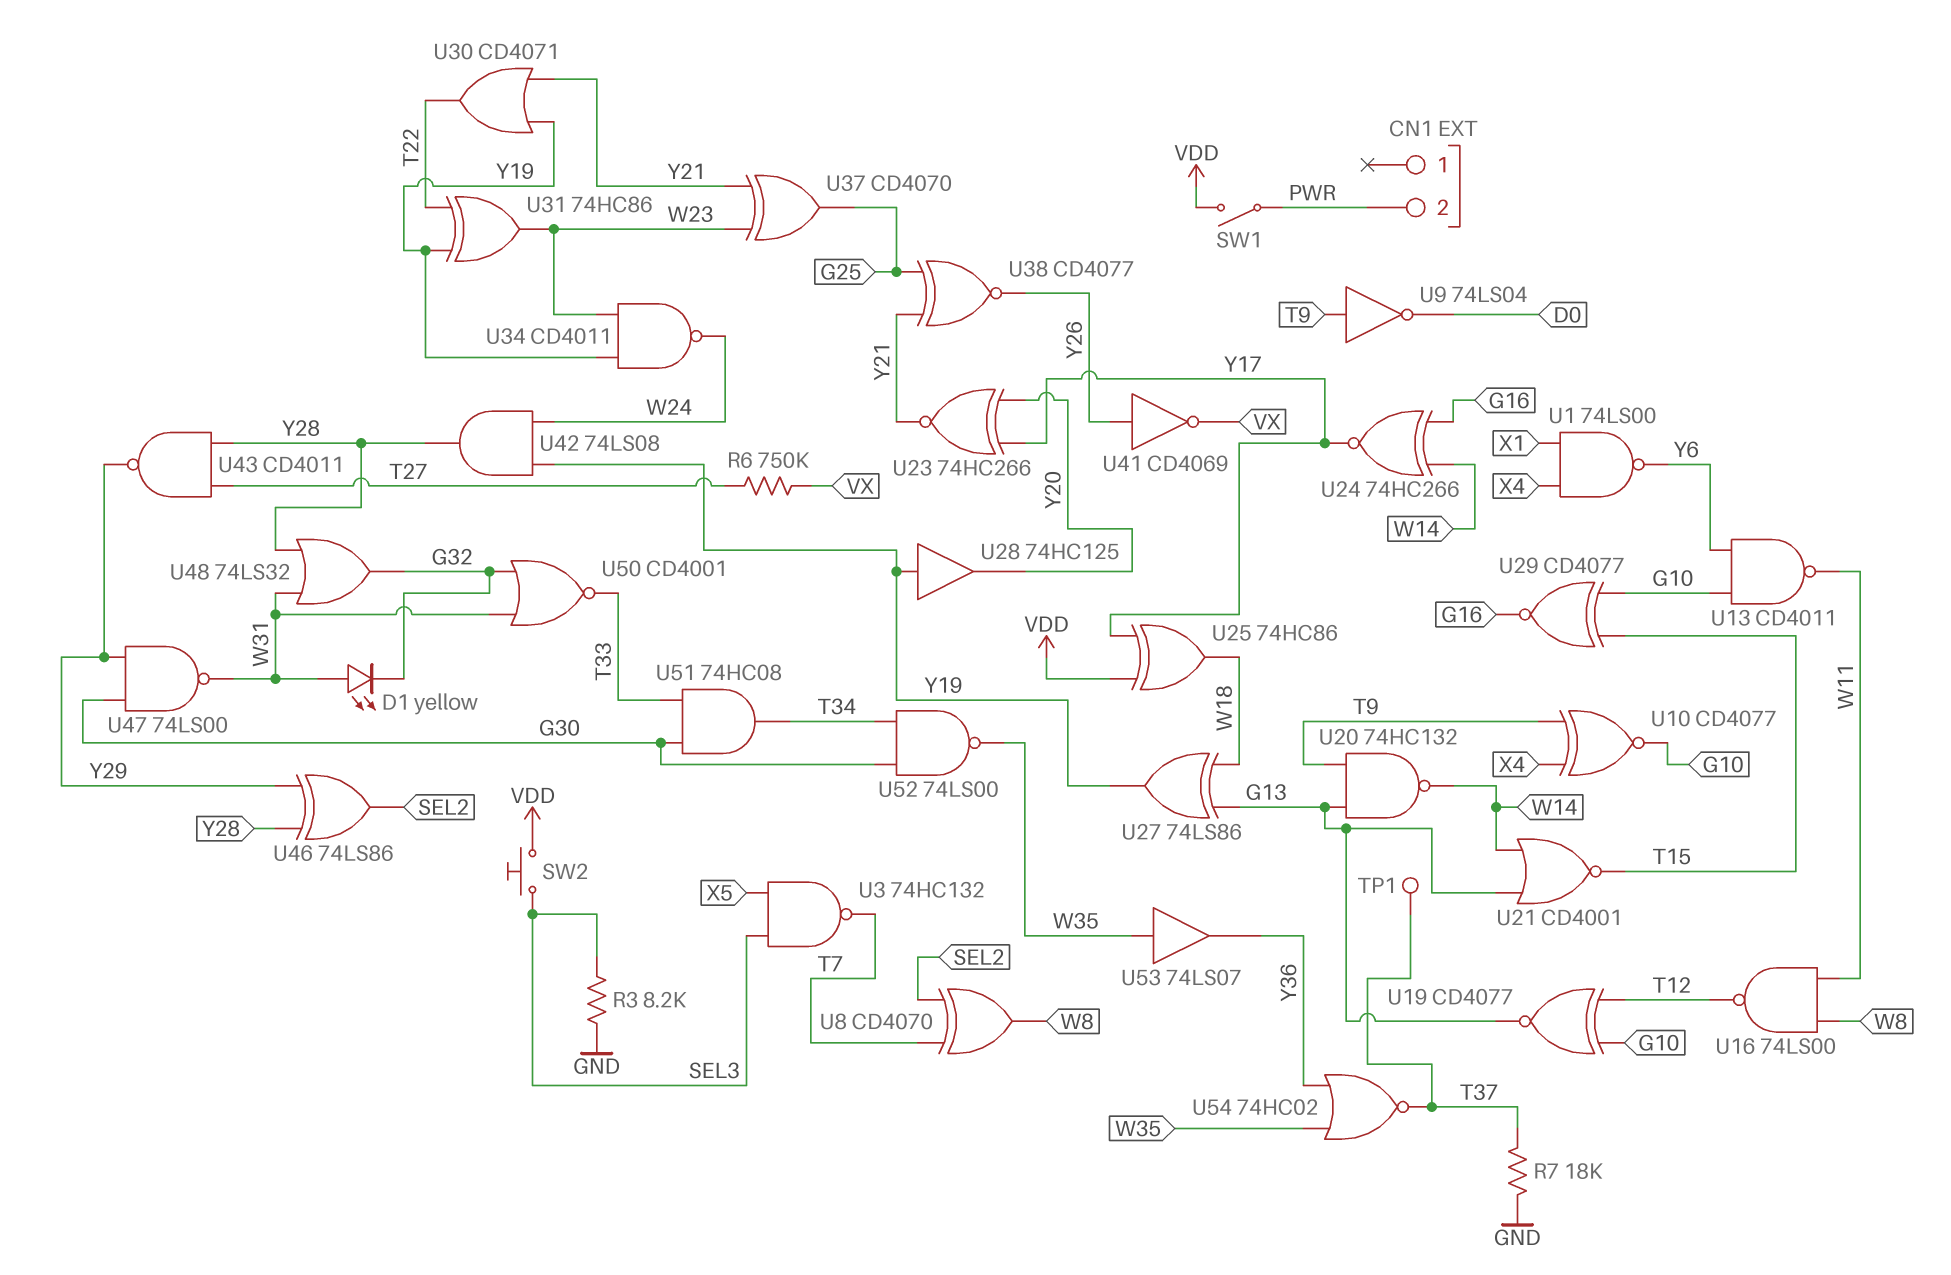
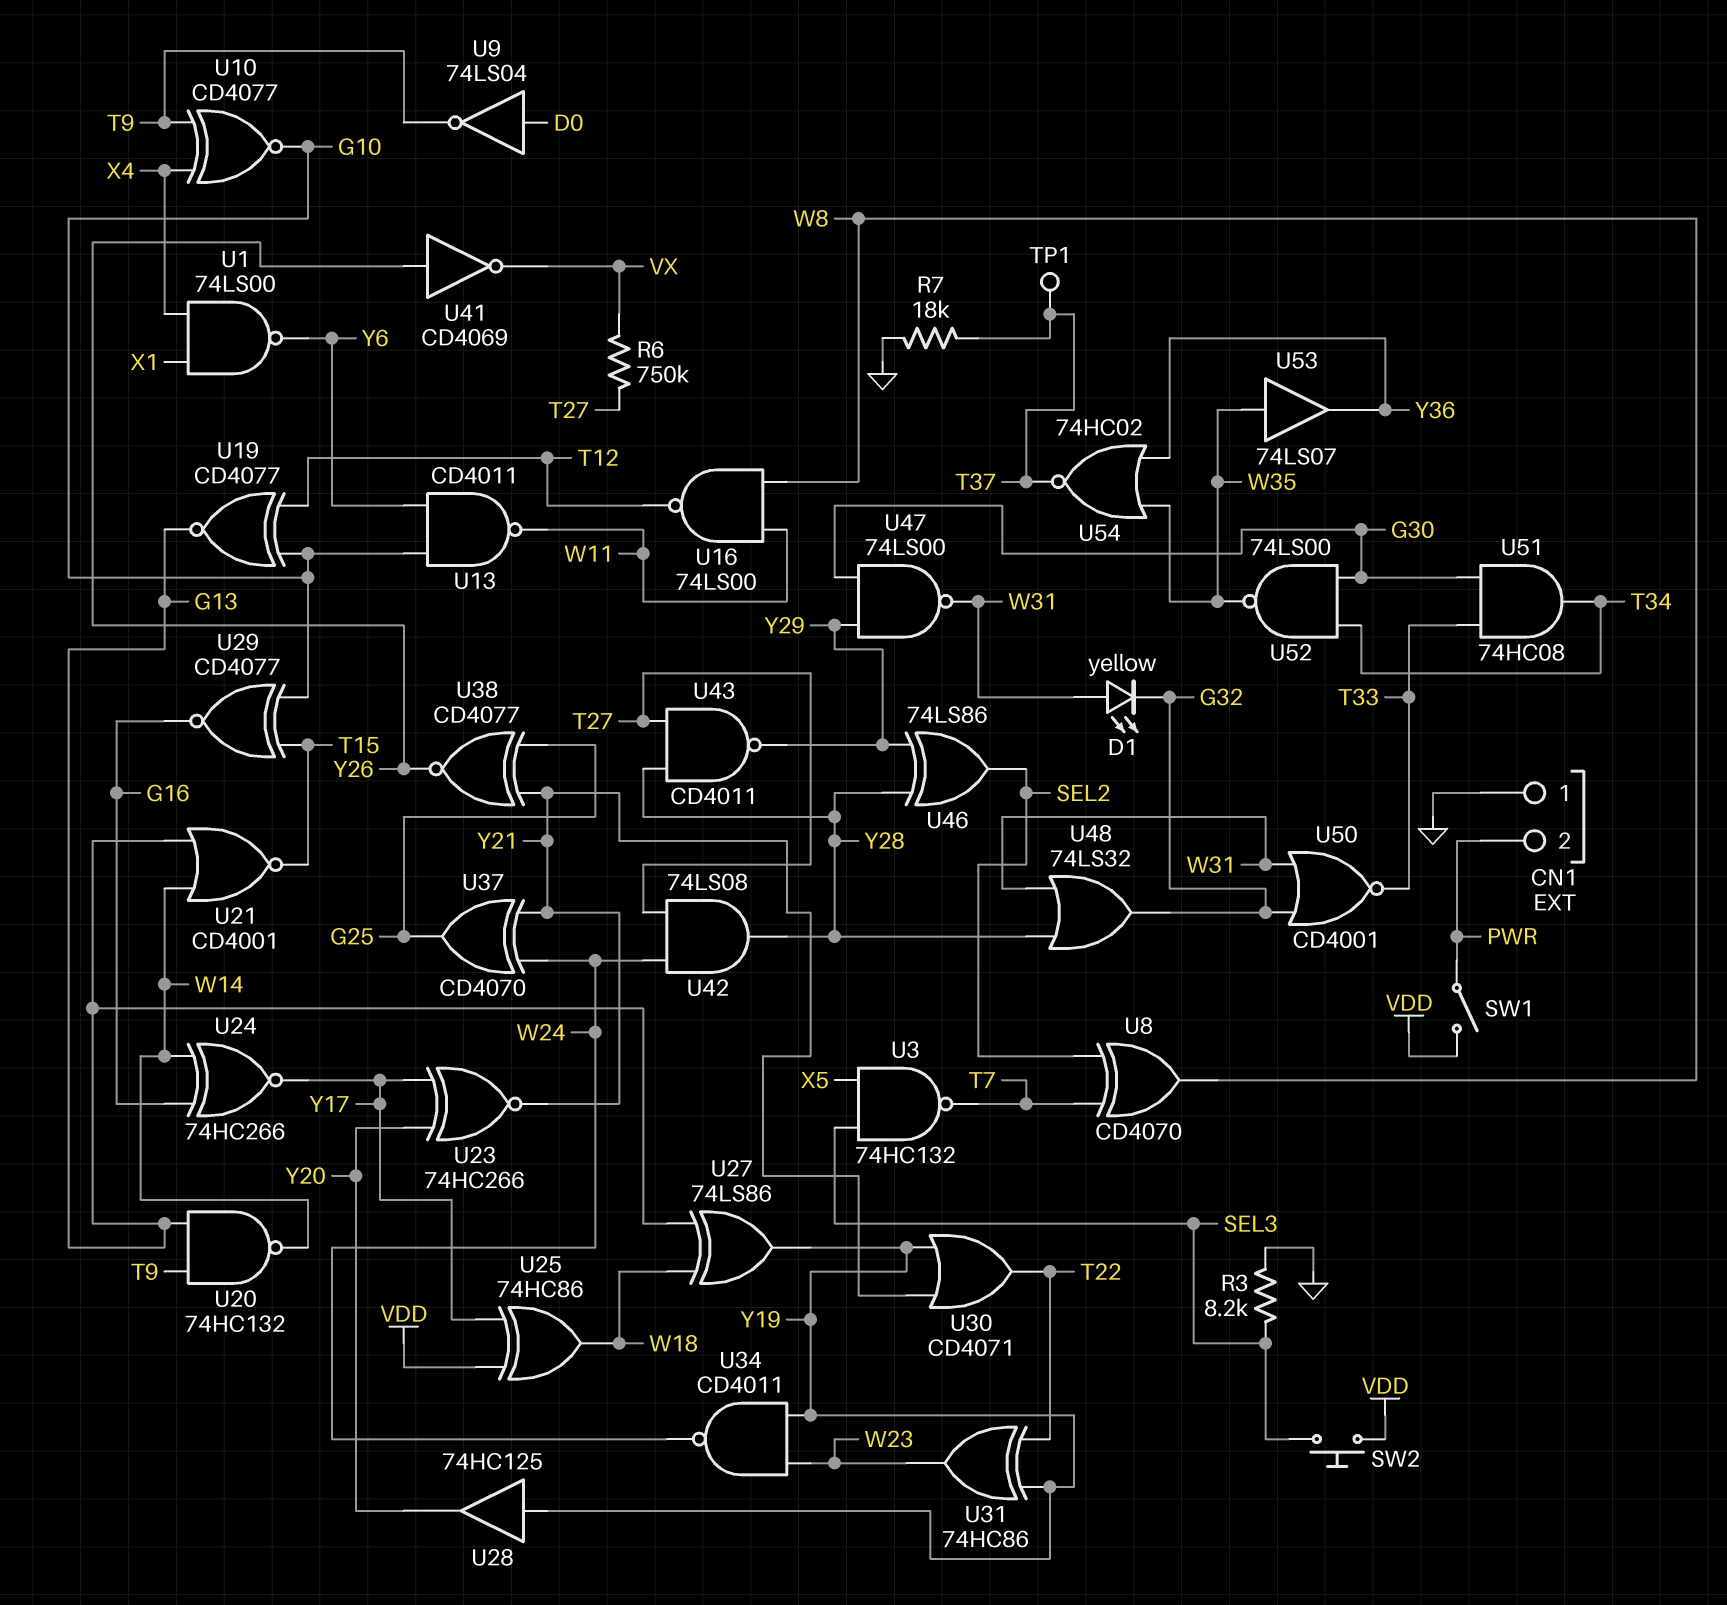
CN1 pin 1: none -> GND
U9: NOT 74LS04 (in T9, out D0) -> NOT 74LS04 (in D0, out T9)
U37: XOR CD4070 (in W23, in Y21, out G25) -> XOR CD4070 (in W24, in Y21, out G25)
U42: AND 74LS08 (in W24, in Y19, out Y28) -> AND 74LS08 (in T27, in W24, out Y28)

